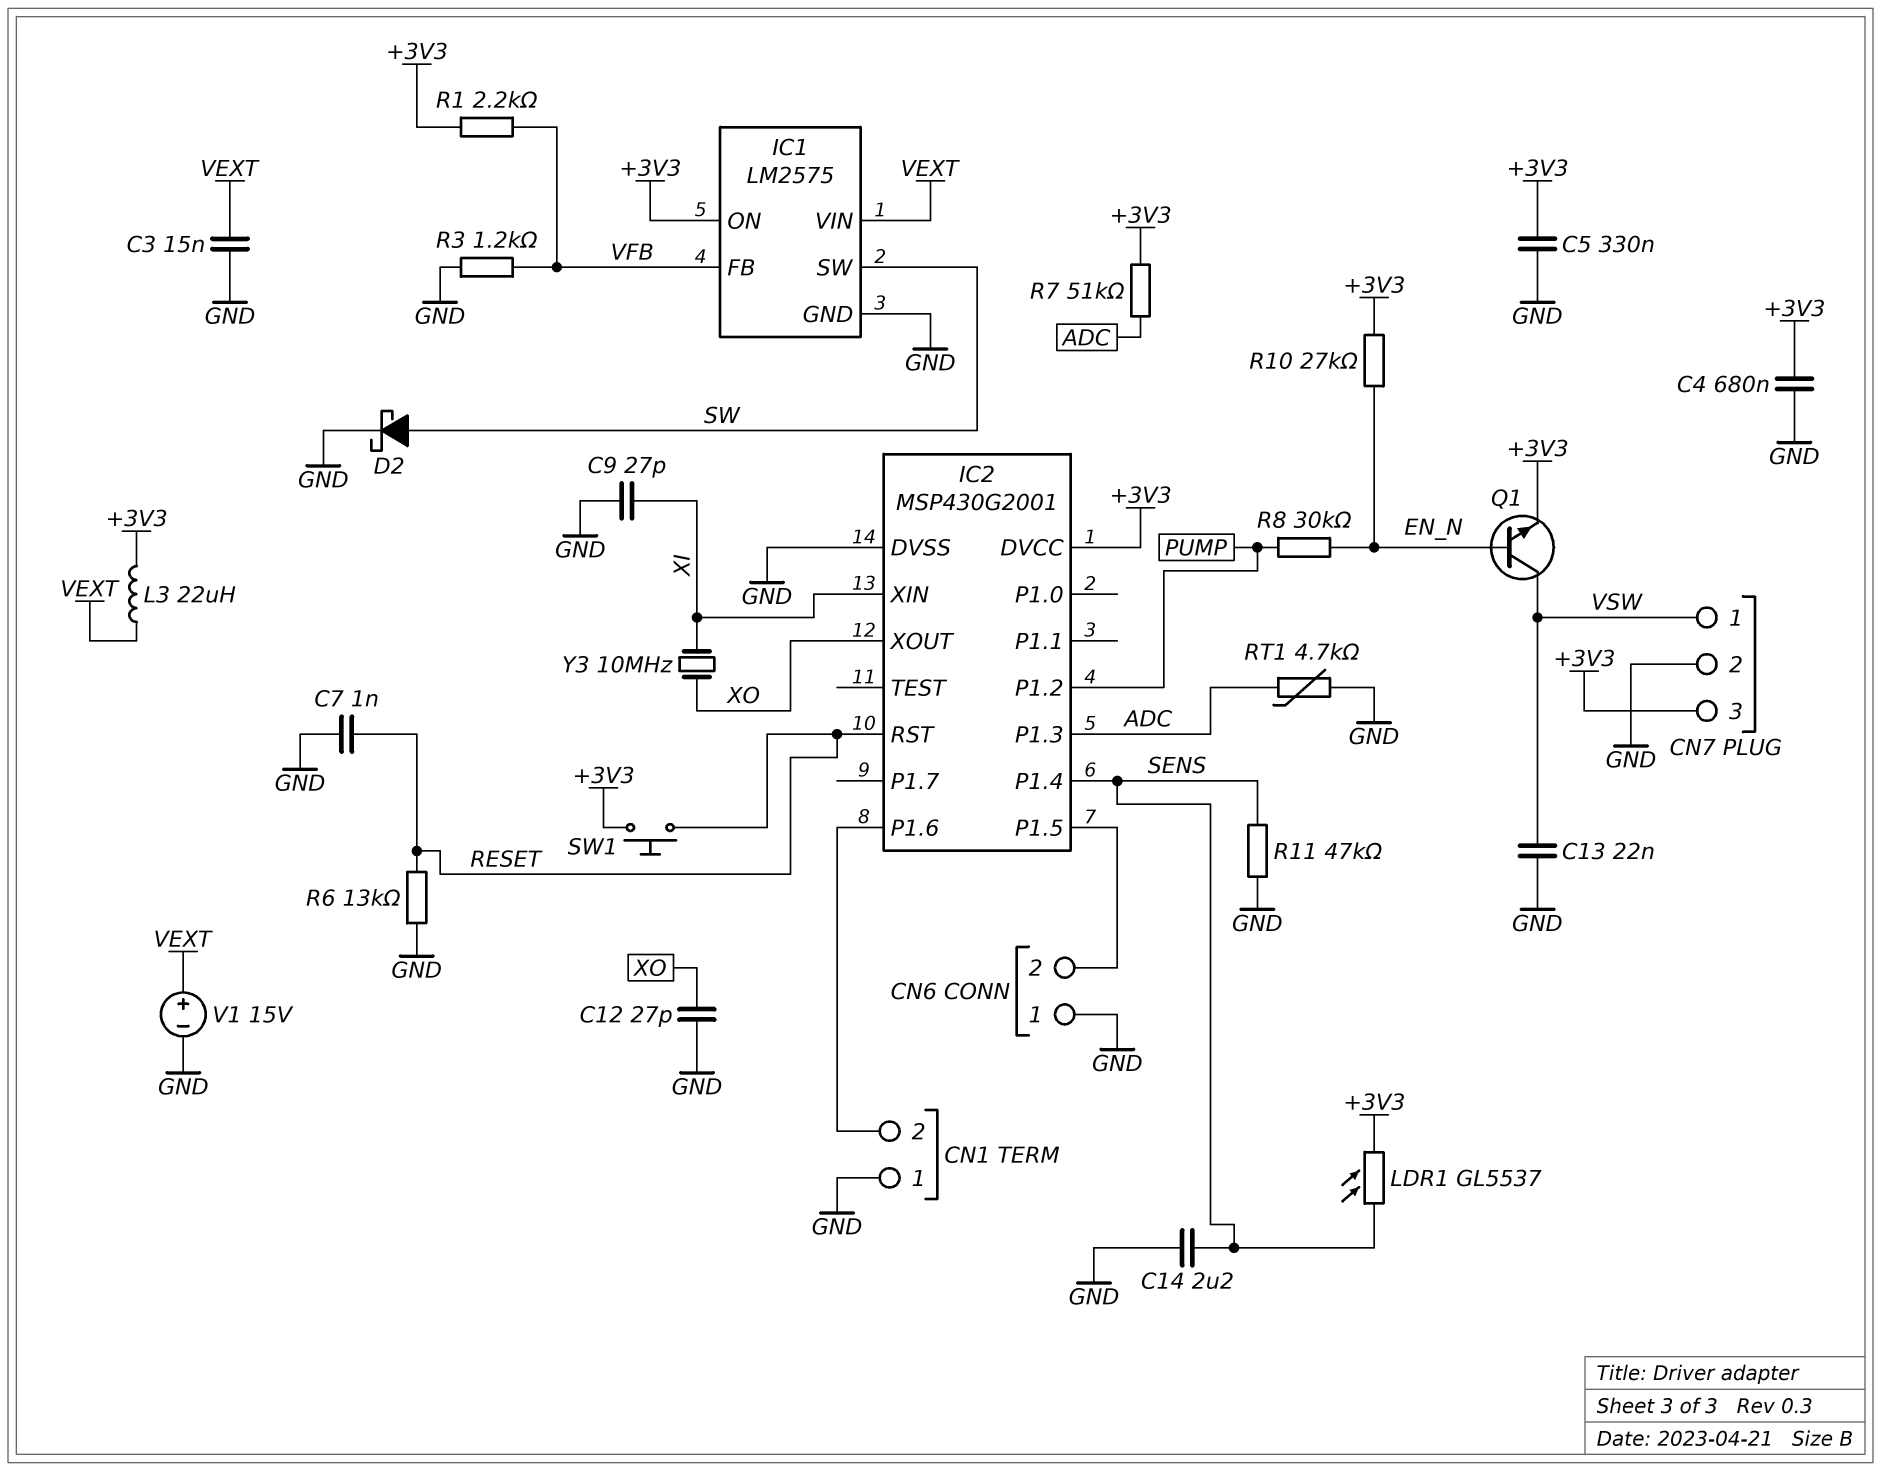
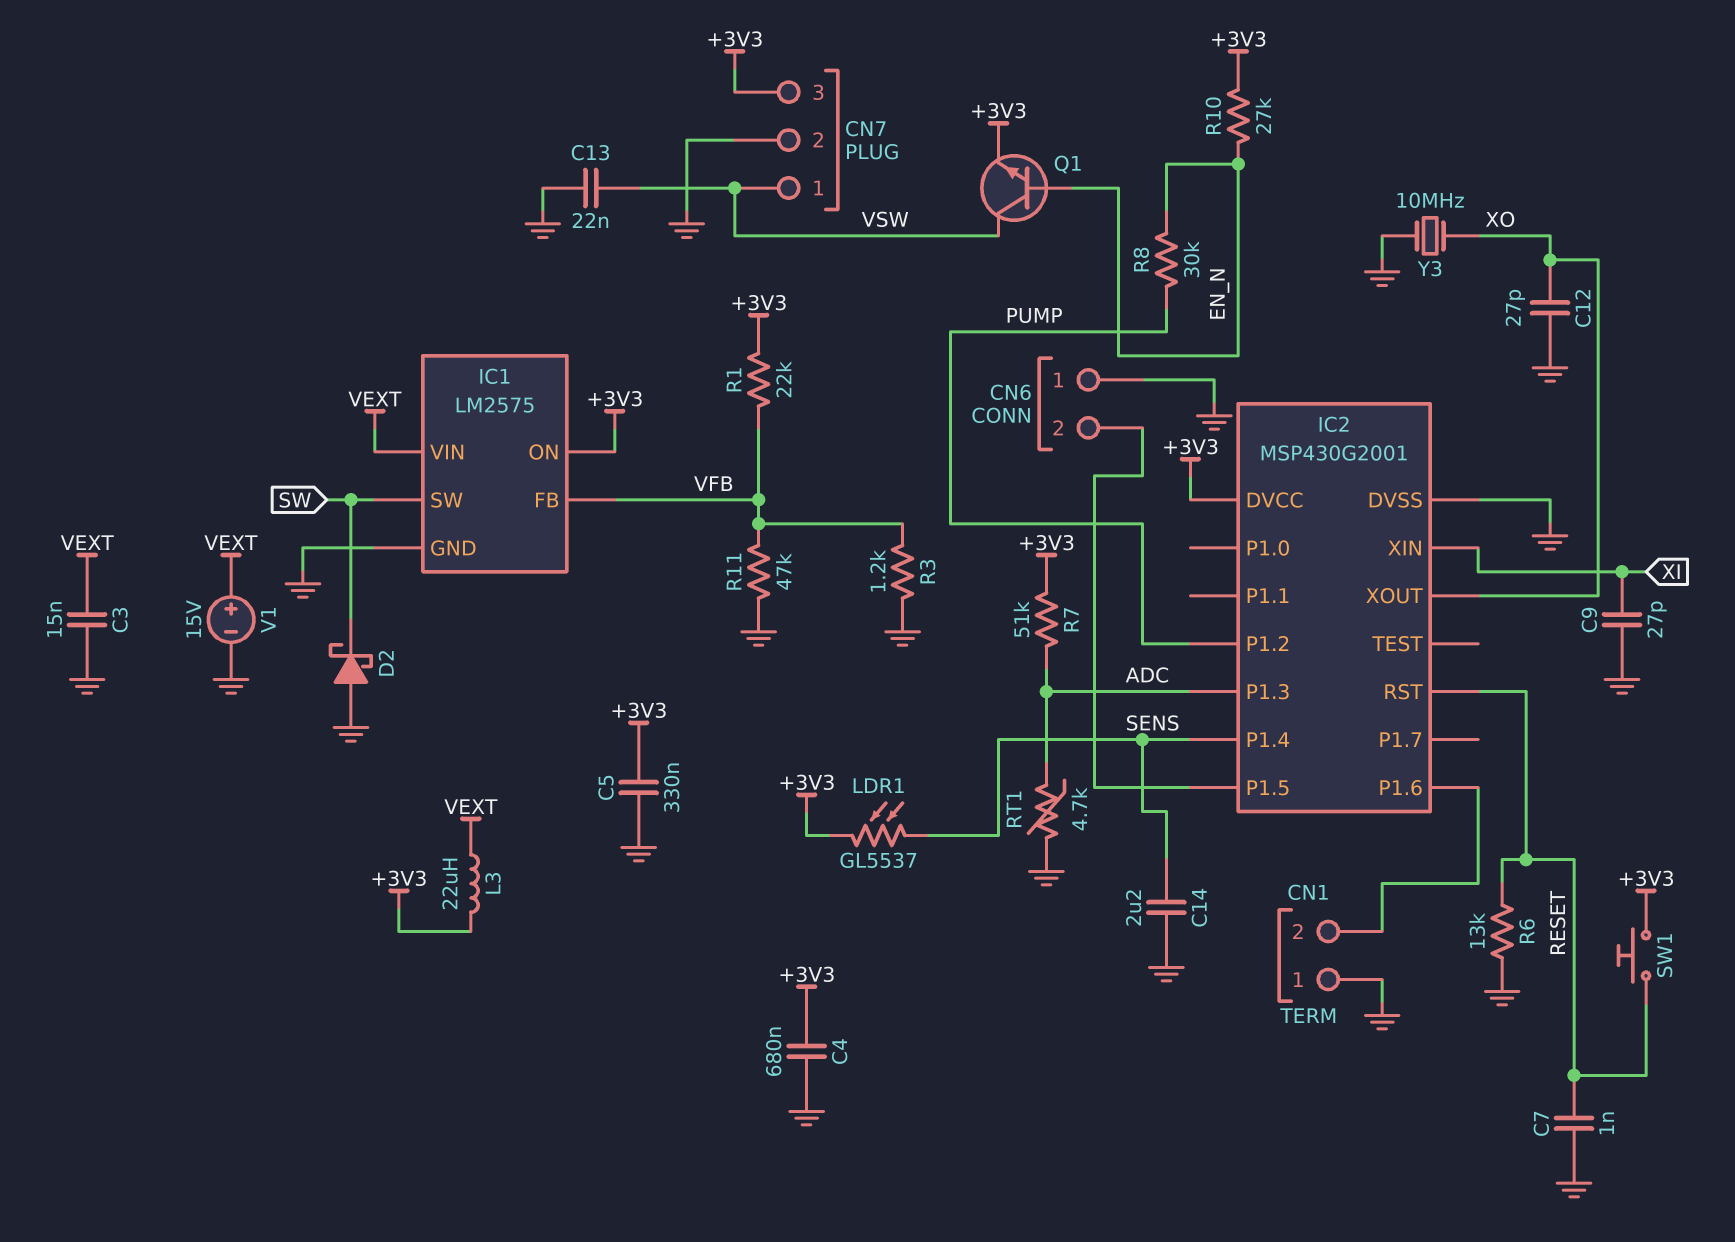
D2: schottky (A SW, K GND) -> schottky (A GND, K SW)
R1: 2.2k (+3V3, VFB) -> 22k (+3V3, VFB)
R11: 47k (GND, SENS) -> 47k (GND, VFB)
Y3: 10MHz (XI, XO) -> 10MHz (GND, XO)

